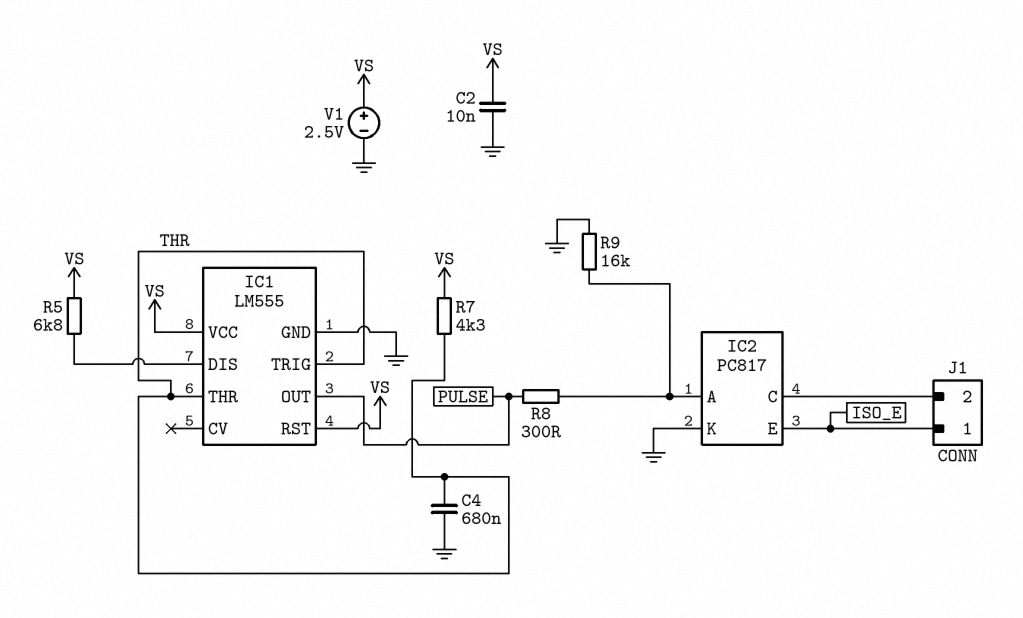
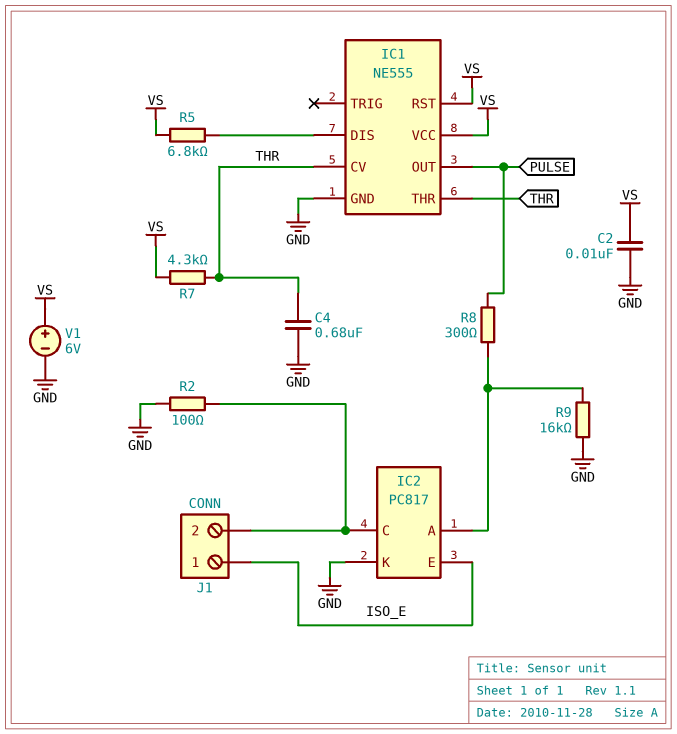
IC1: LM555 -> NE555
IC1 pin CV: none -> THR
IC1 pin TRIG: THR -> none
R2: none -> 100 (GND, IC2/C)
V1: 2.5V (plus VS, minus GND) -> 6V (plus VS, minus GND)

